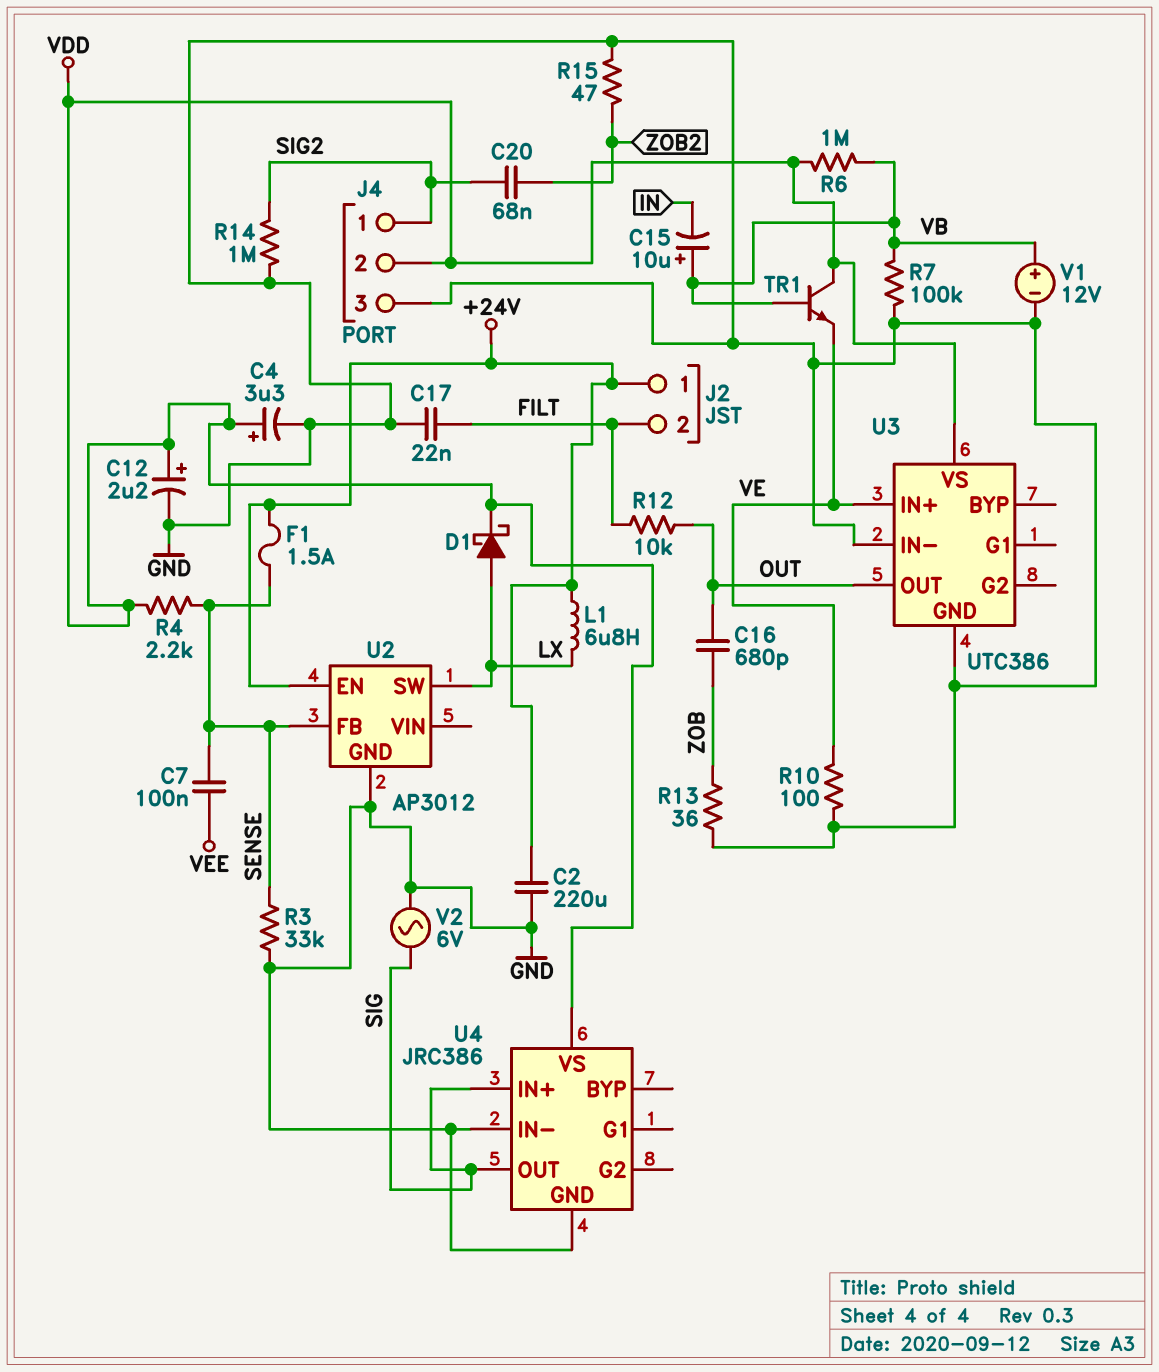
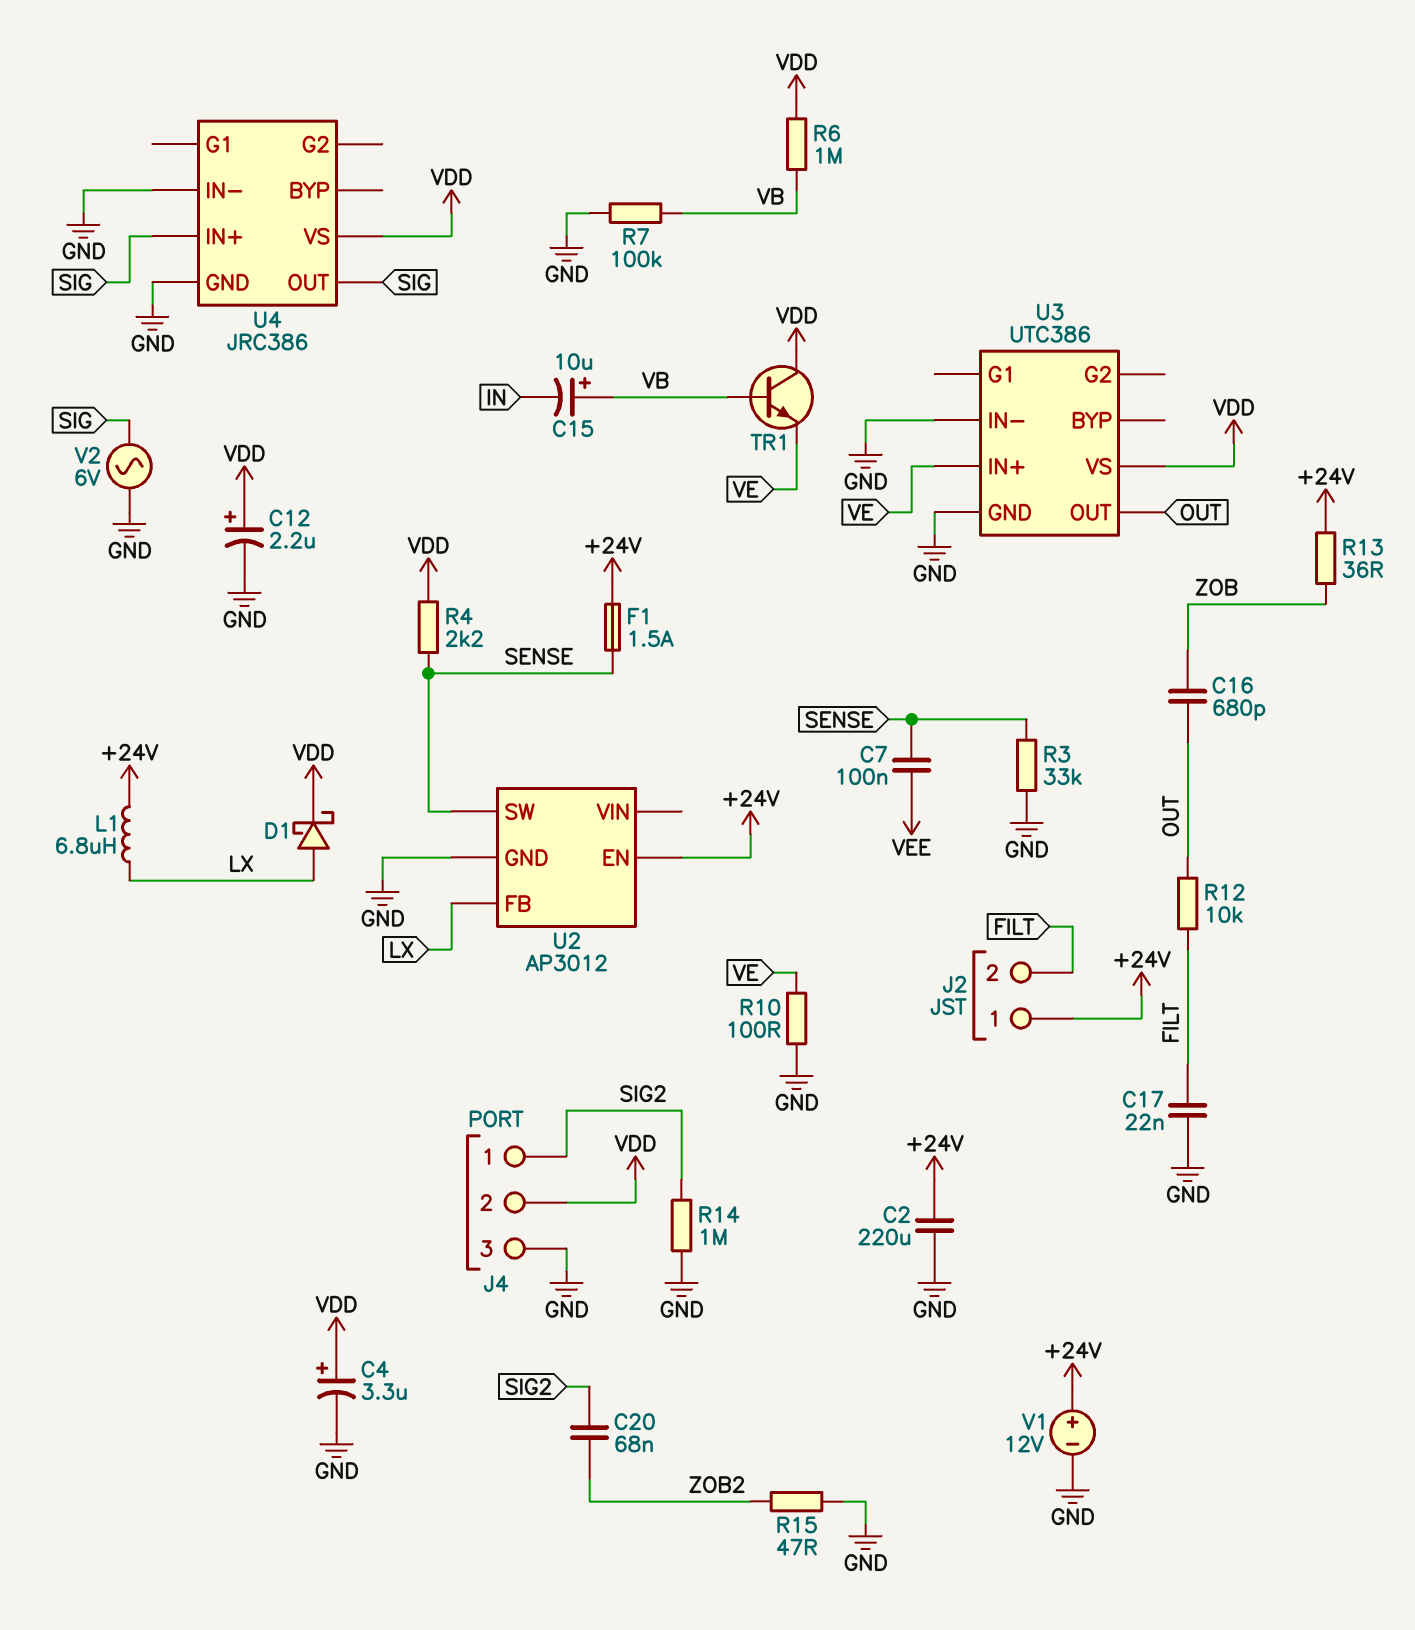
R13: 36 (GND, ZOB) -> 36 (+24V, ZOB)
U2 pin FB: SENSE -> LX
U2 pin SW: LX -> SENSE
V1: 12V (plus VB, minus GND) -> 12V (plus +24V, minus GND)

